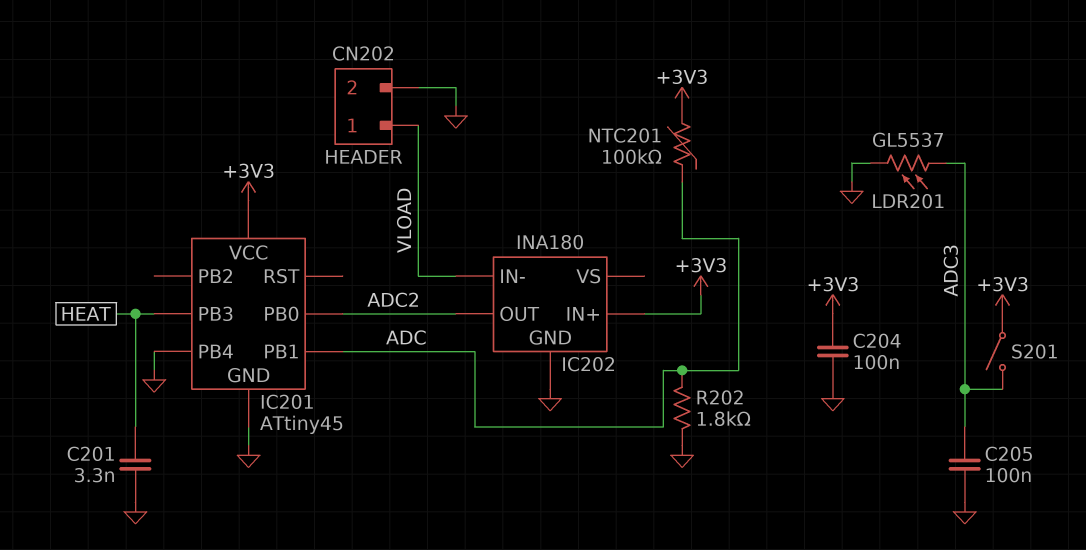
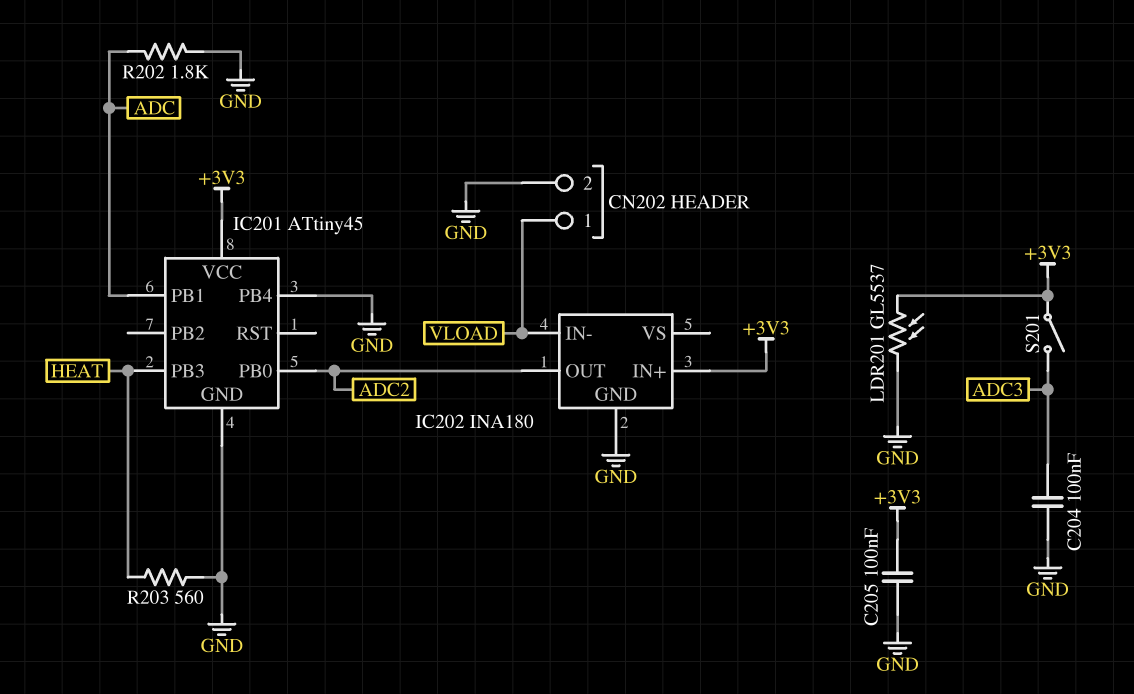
C201: 3.3nF (GND, HEAT) -> none
C204: 100nF (+3V3, GND) -> 100nF (ADC3, GND)
C205: 100nF (ADC3, GND) -> 100nF (+3V3, GND)
LDR201: GL5537 (ADC3, GND) -> GL5537 (+3V3, GND)
NTC201: 100k (+3V3, ADC) -> none
R203: none -> 560 (GND, HEAT)

